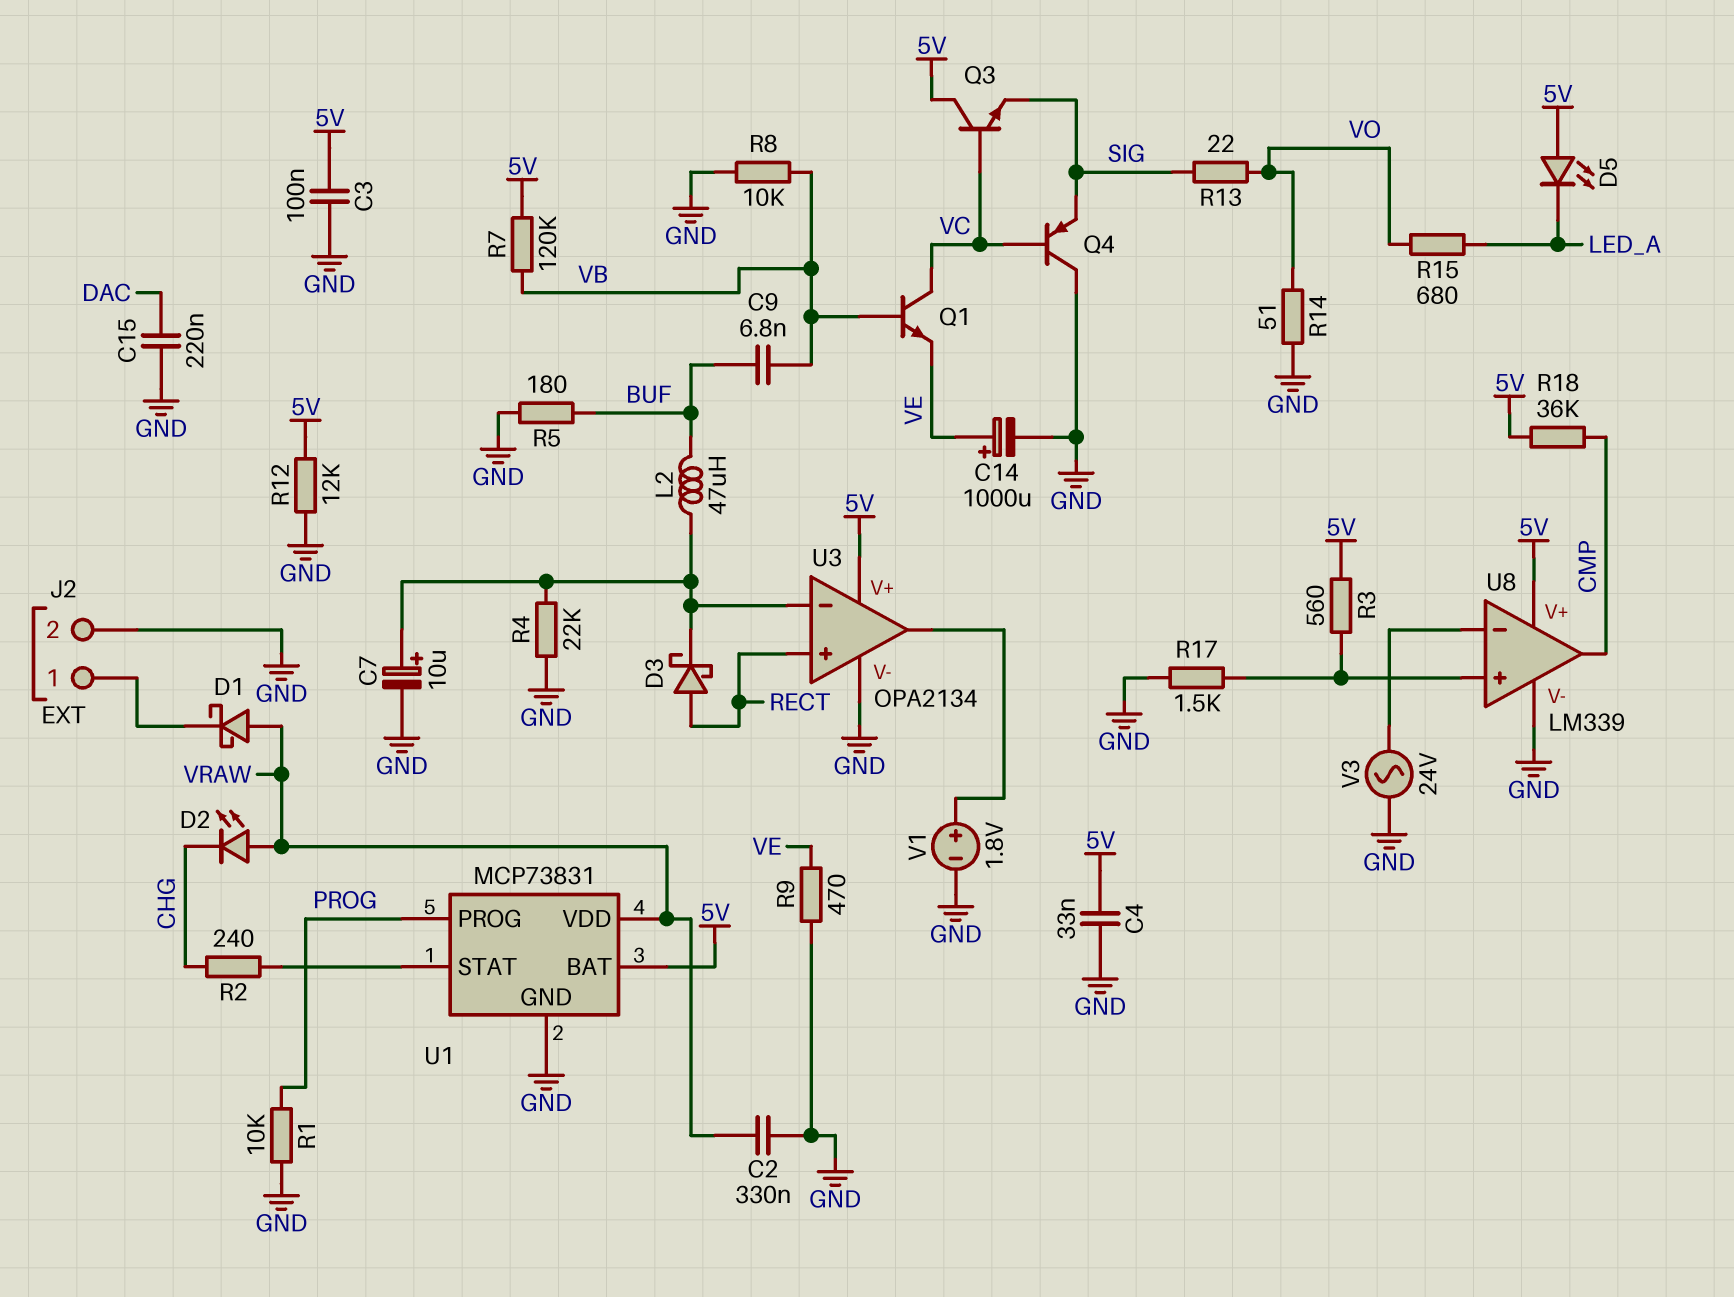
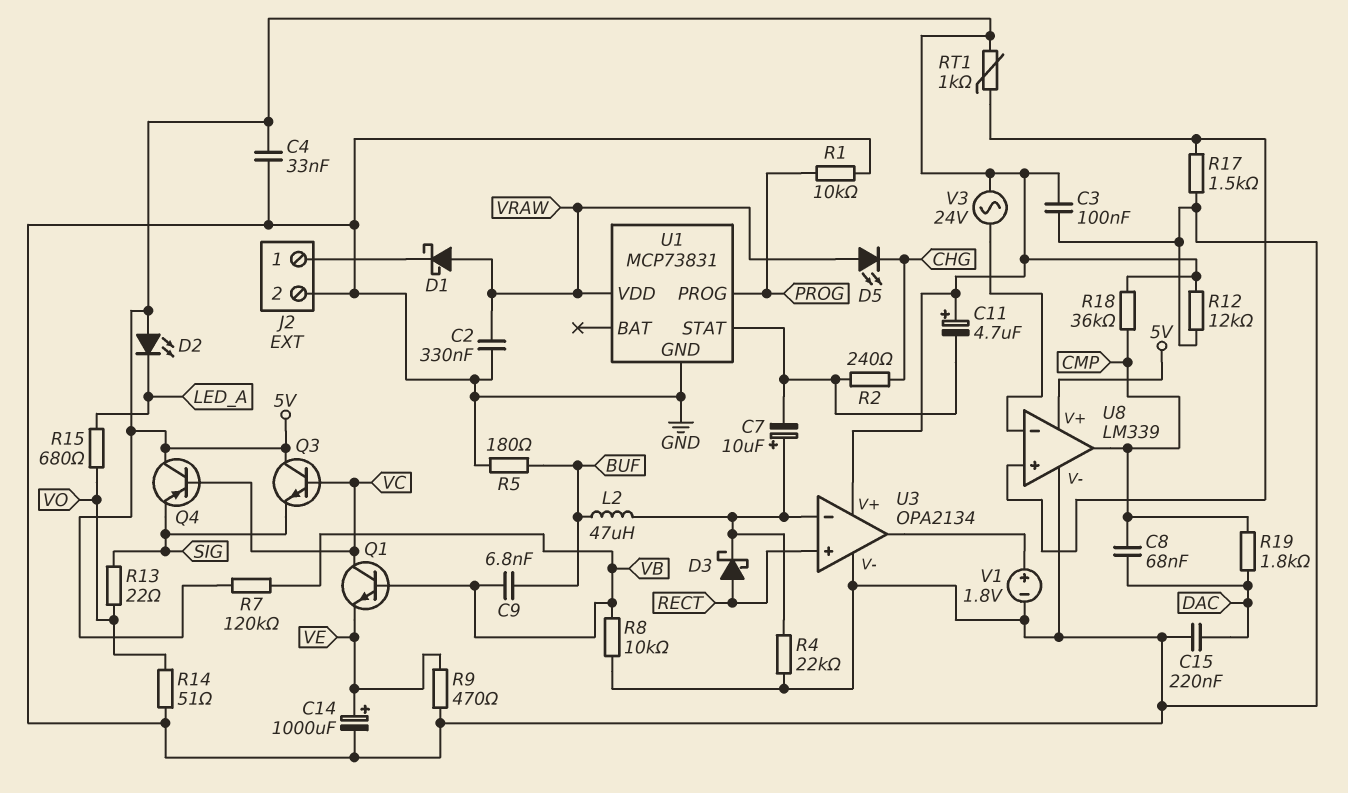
C7: 10uF (plus U3/in-, minus GND) -> 10uF (plus U3/in-, minus U1/STAT)
C8: none -> 68nF (CMP, DAC)
C11: none -> 4.7uF (plus 5V, minus U1/STAT)
D2: LED (A VRAW, K CHG) -> LED (A 5V, K LED_A)
D5: LED (A 5V, K LED_A) -> LED (A VRAW, K CHG)
Q4: PNP (B VC, C GND, E SIG) -> PNP (B VC, C 5V, E SIG)
R3: 560 (5V, U8/in+) -> none
R19: none -> 1.8k (CMP, DAC)
RT1: none -> 1k (5V, U8/in+)
U1 pin BAT: 5V -> none
V3: AC 24V (GND, U8/in-) -> AC 24V (5V, U8/in-)

